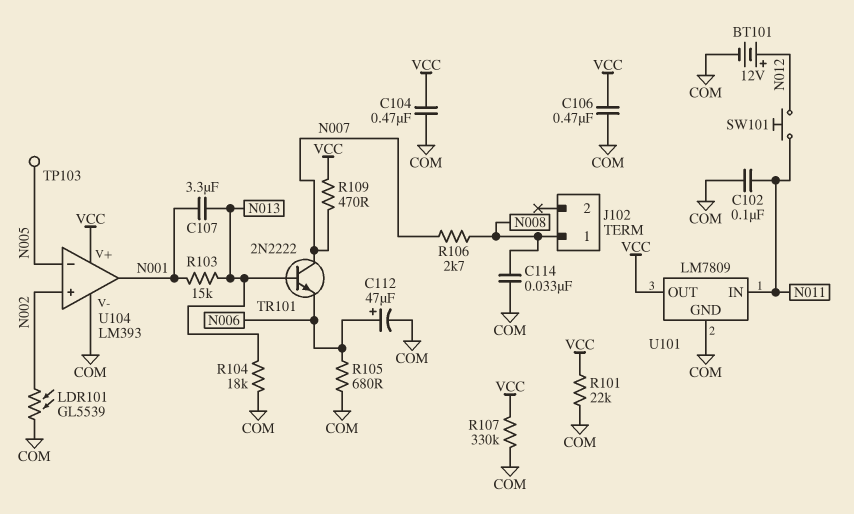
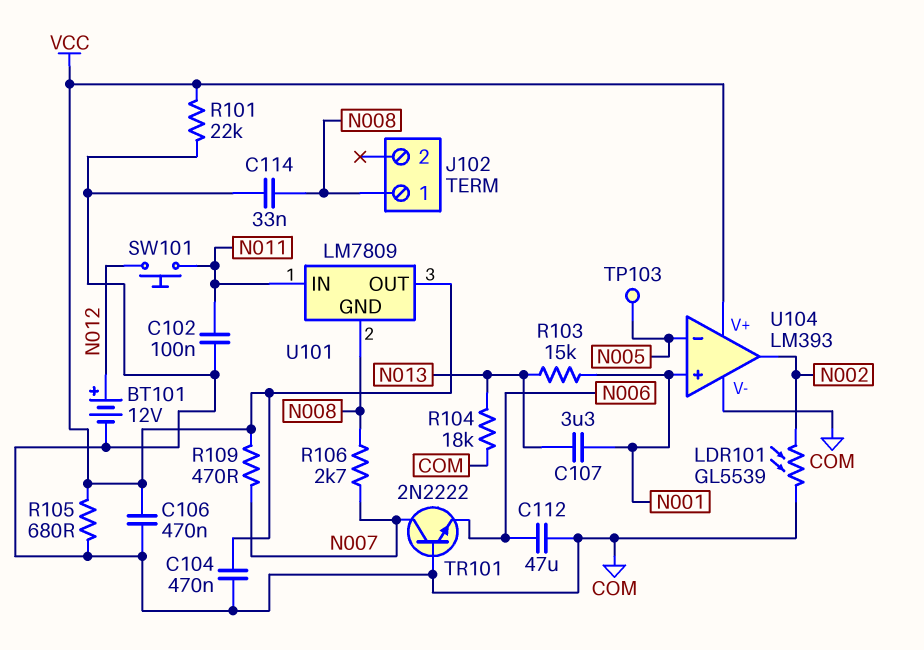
C112: 47uF (plus N006, minus COM) -> 47uF (COM, N006)
R105: 680 (COM, N006) -> 680 (COM, VCC)
R107: 330k (COM, VCC) -> none
TR101: NPN 2N2222 (B N013, C N007, E N006) -> NPN 2N2222 (B COM, C N007, E N006)
U101 pin GND: COM -> N008
U104 pin in+: N002 -> N001
U104 pin out: N001 -> N002

